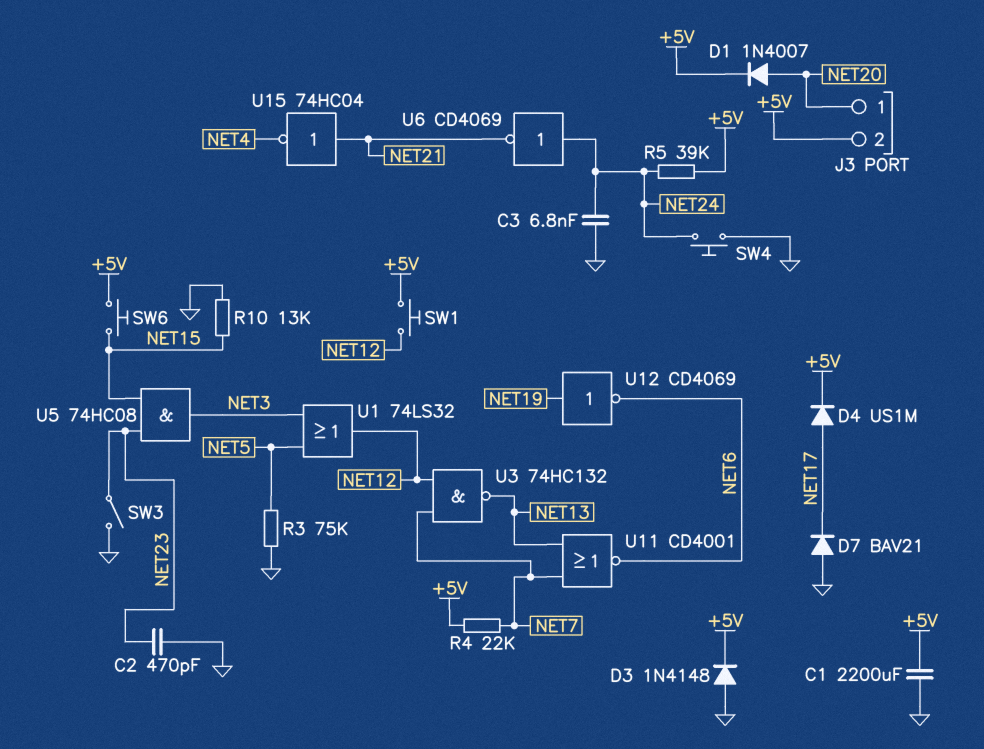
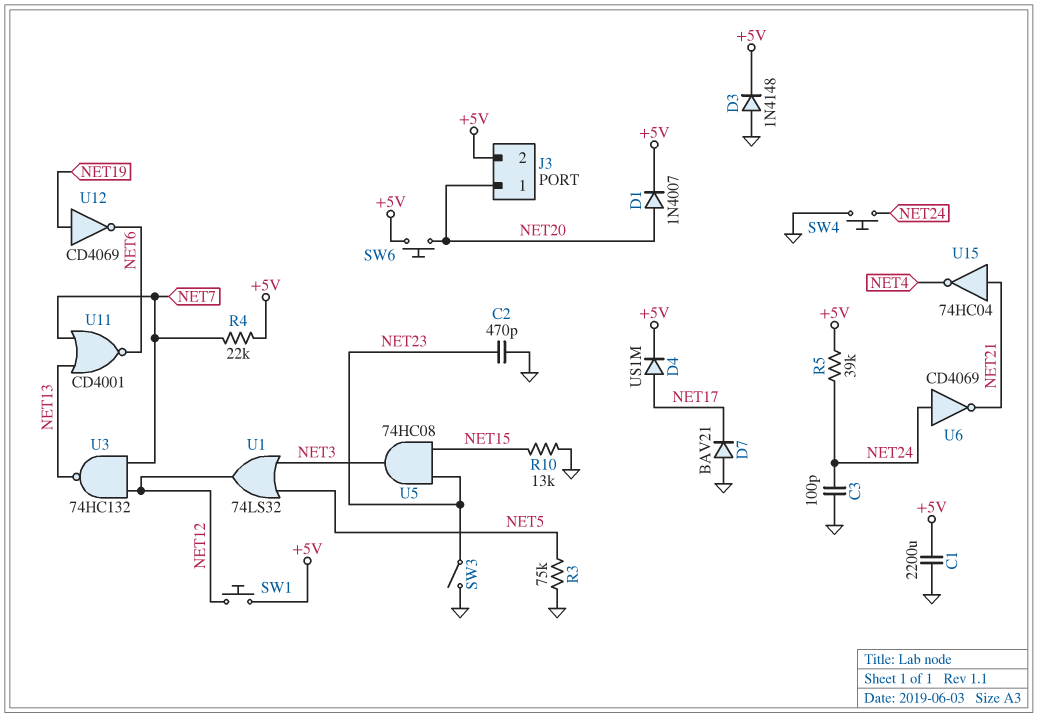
C3: 6.8nF (GND, NET24) -> 100pF (GND, NET24)
SW6: button (+5V, NET15) -> button (+5V, NET20)

